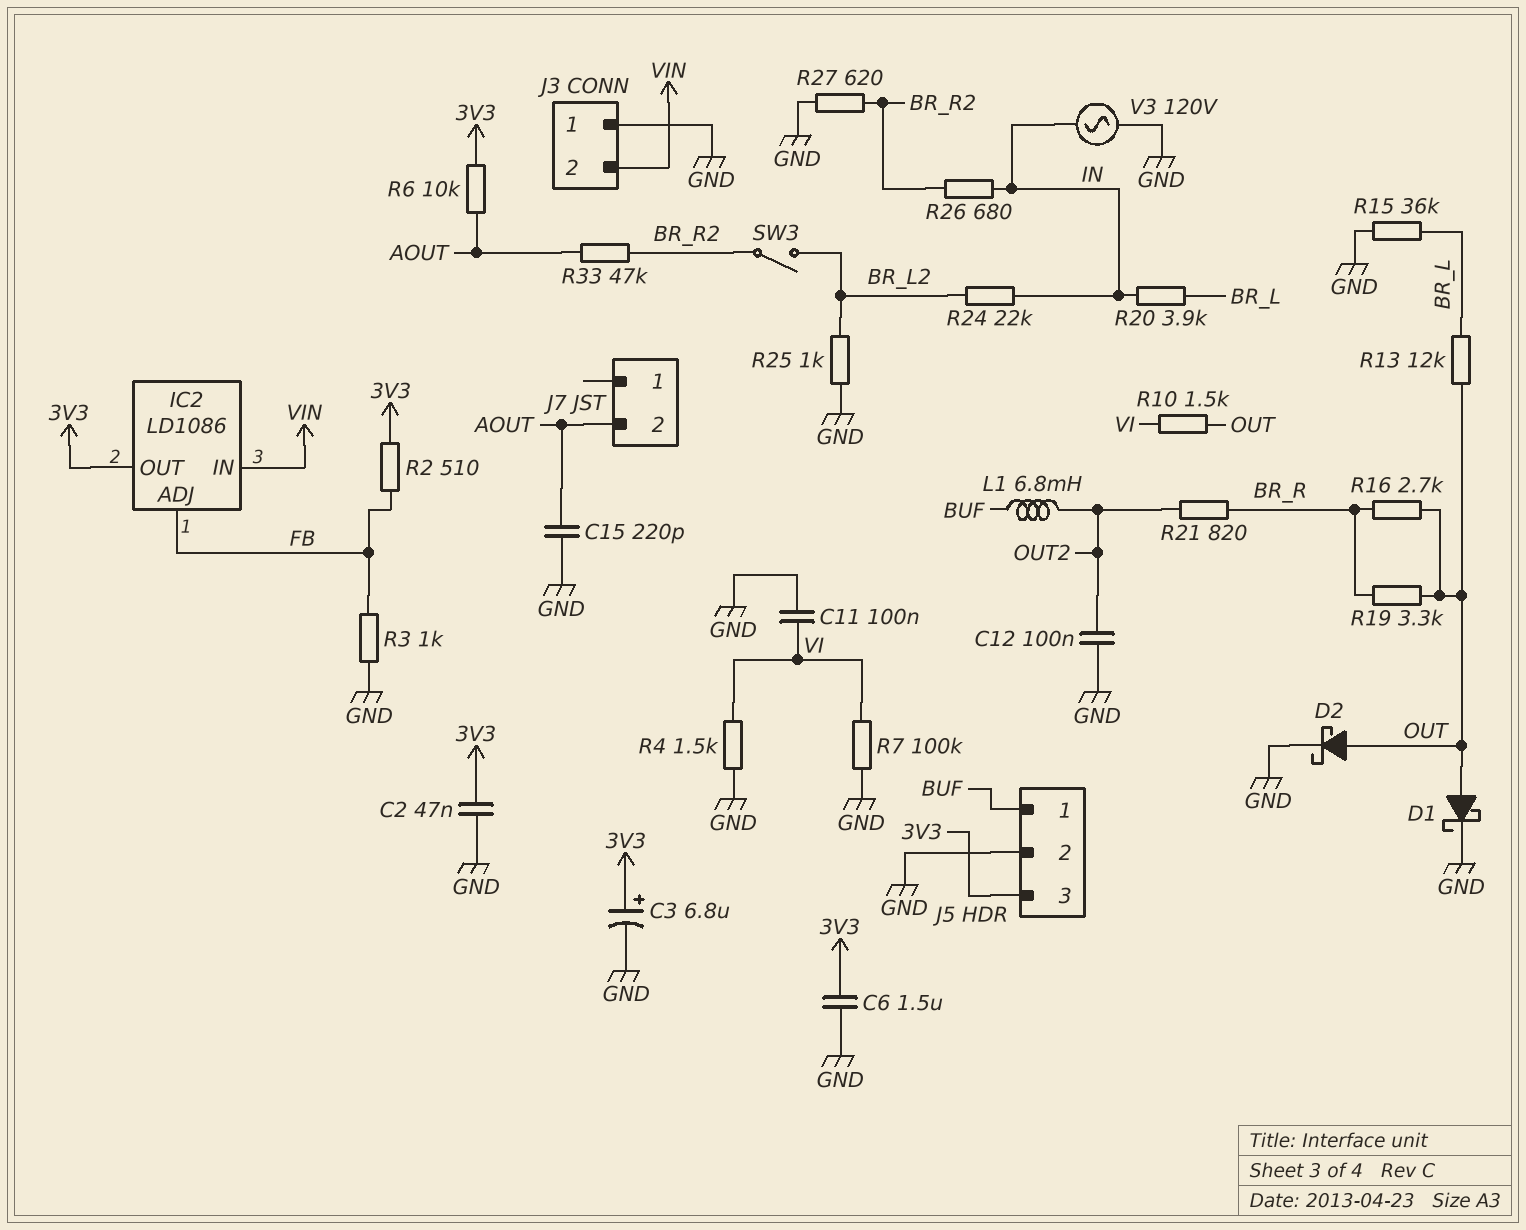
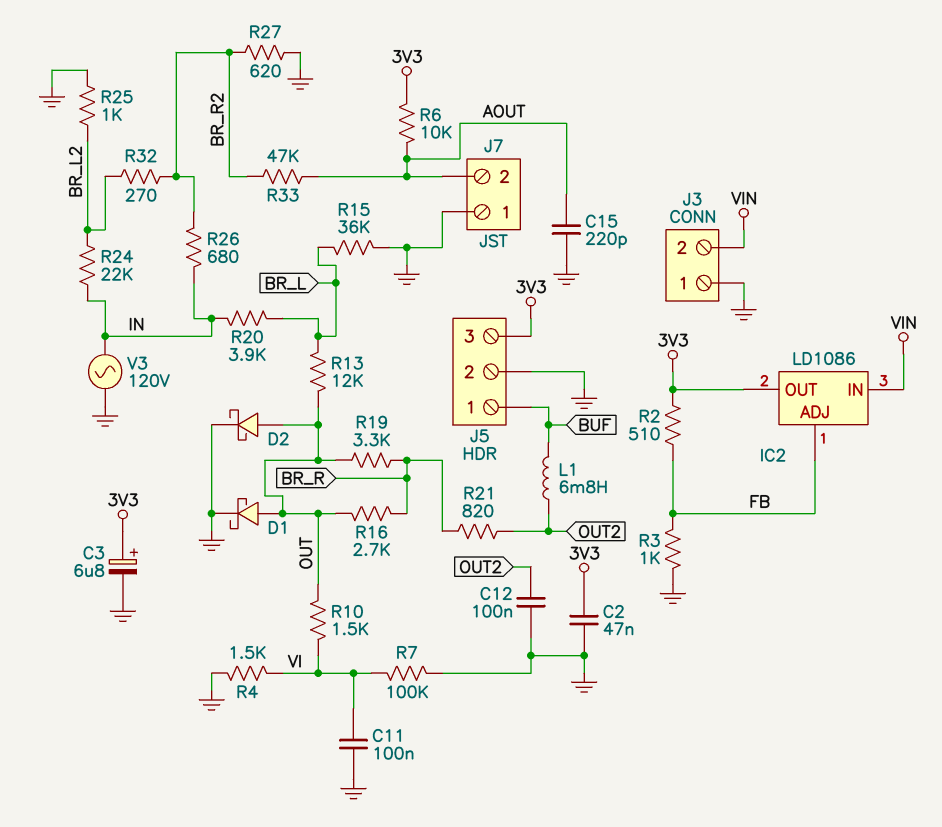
C6: 1.5uF (3V3, GND) -> none
J7 pin 1: none -> GND
R32: none -> 270 (BR_L2, BR_R2)
SW3: switch (BR_L2, BR_R2) -> none

